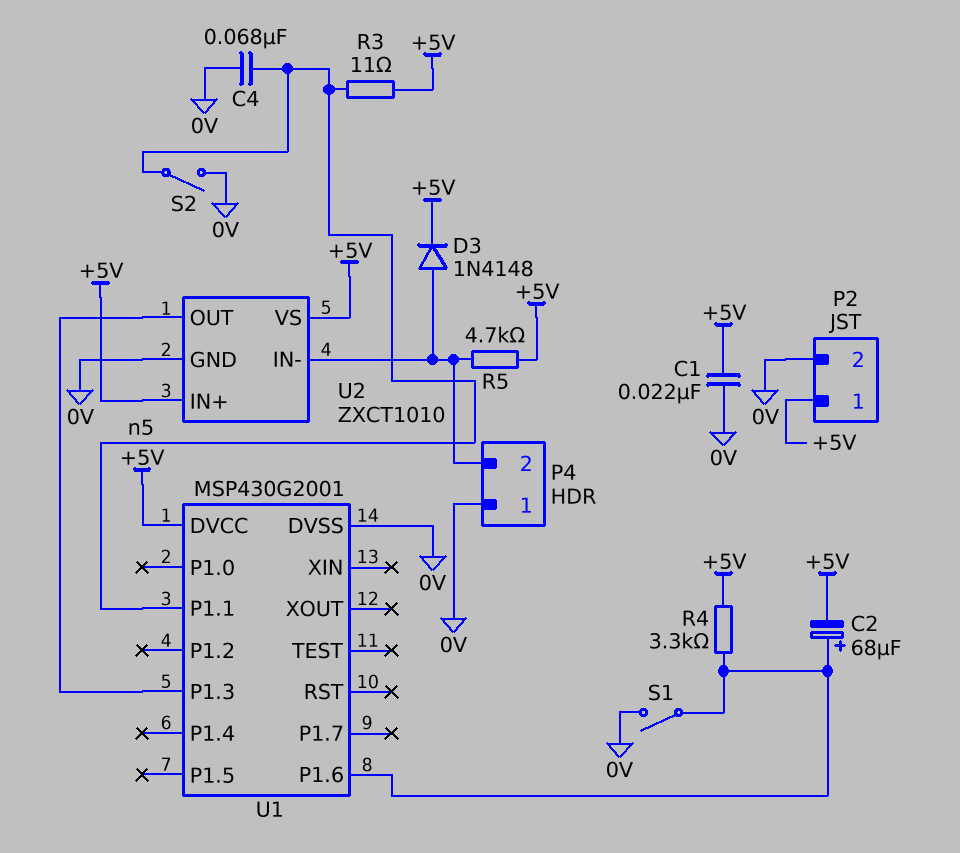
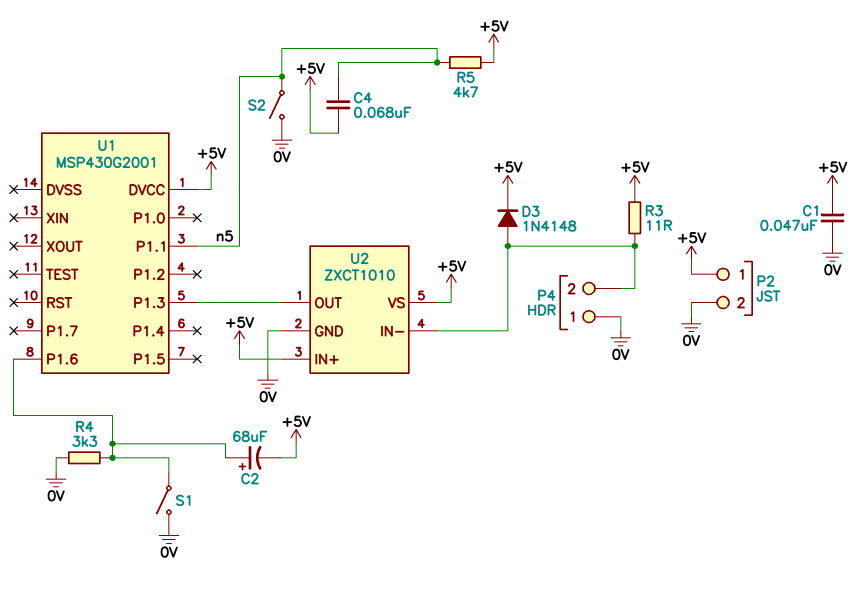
C1: 22nF (+5V, 0V) -> 47nF (+5V, 0V)
C4: 68nF (0V, n5) -> 68nF (+5V, n5)
R3: 11 (+5V, n5) -> 11 (+5V, P4/2)
R4: 3.3k (+5V, U1/P1.6) -> 3.3k (0V, U1/P1.6)
R5: 4.7k (+5V, P4/2) -> 4.7k (+5V, n5)
U1 pin DVSS: 0V -> none

